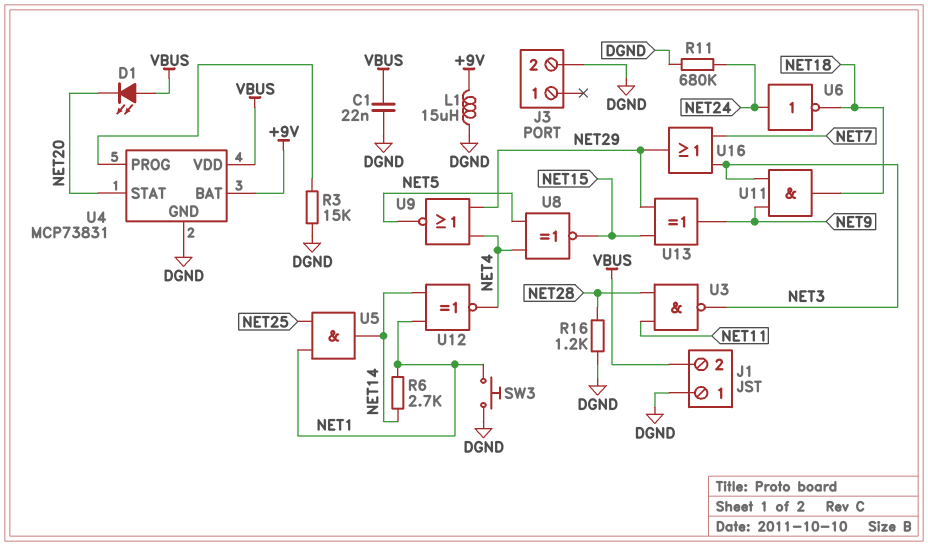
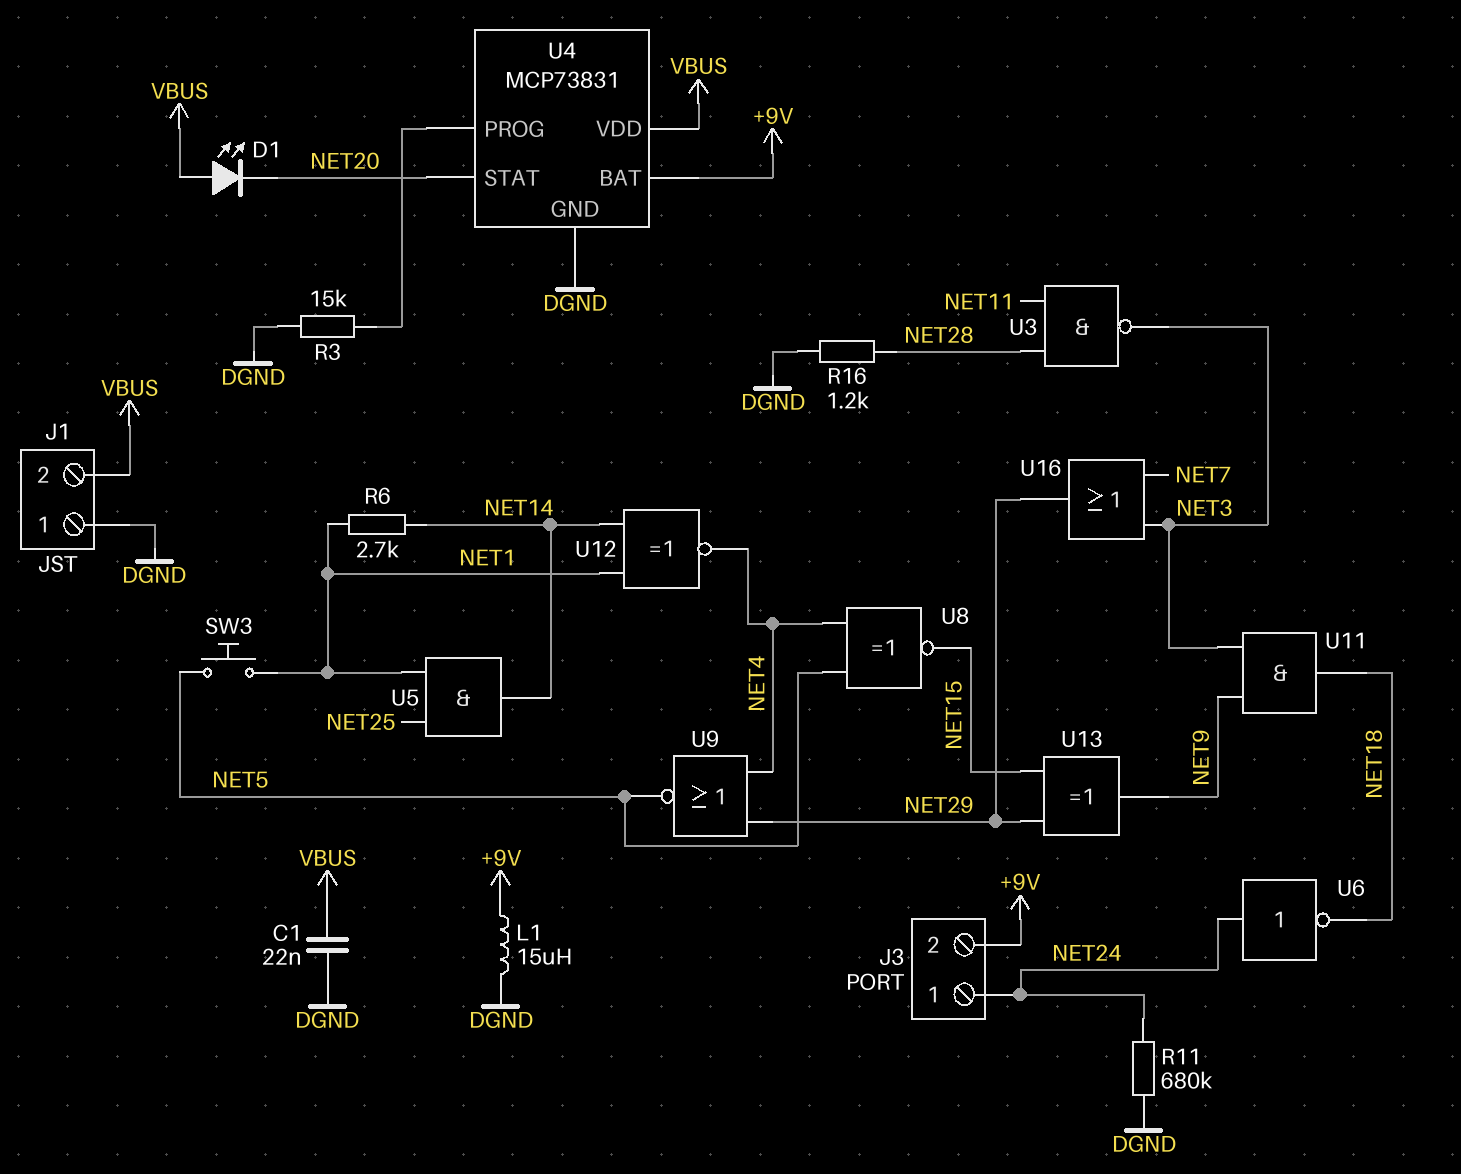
J3 pin 1: none -> NET24
J3 pin 2: DGND -> +9V
SW3: button (DGND, NET1) -> button (NET1, NET5)

